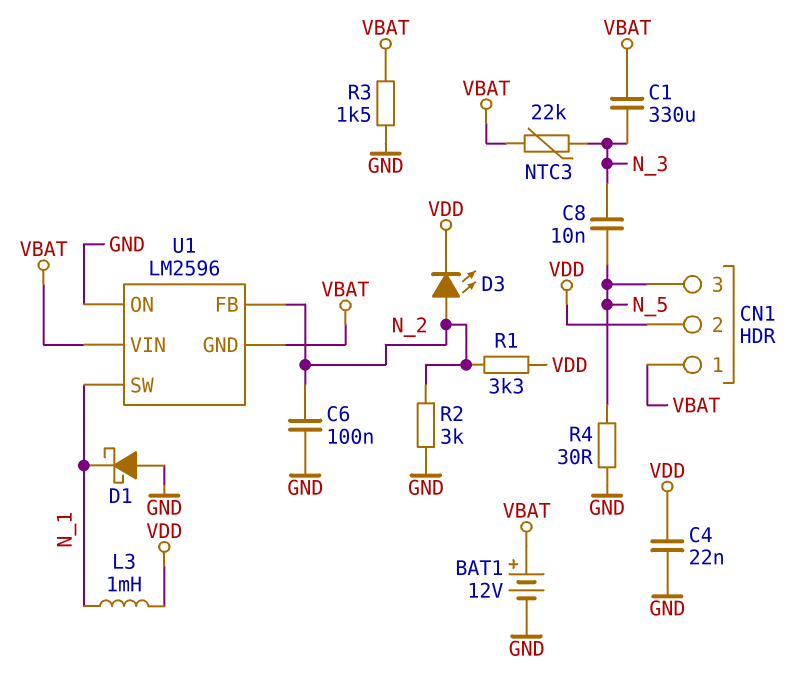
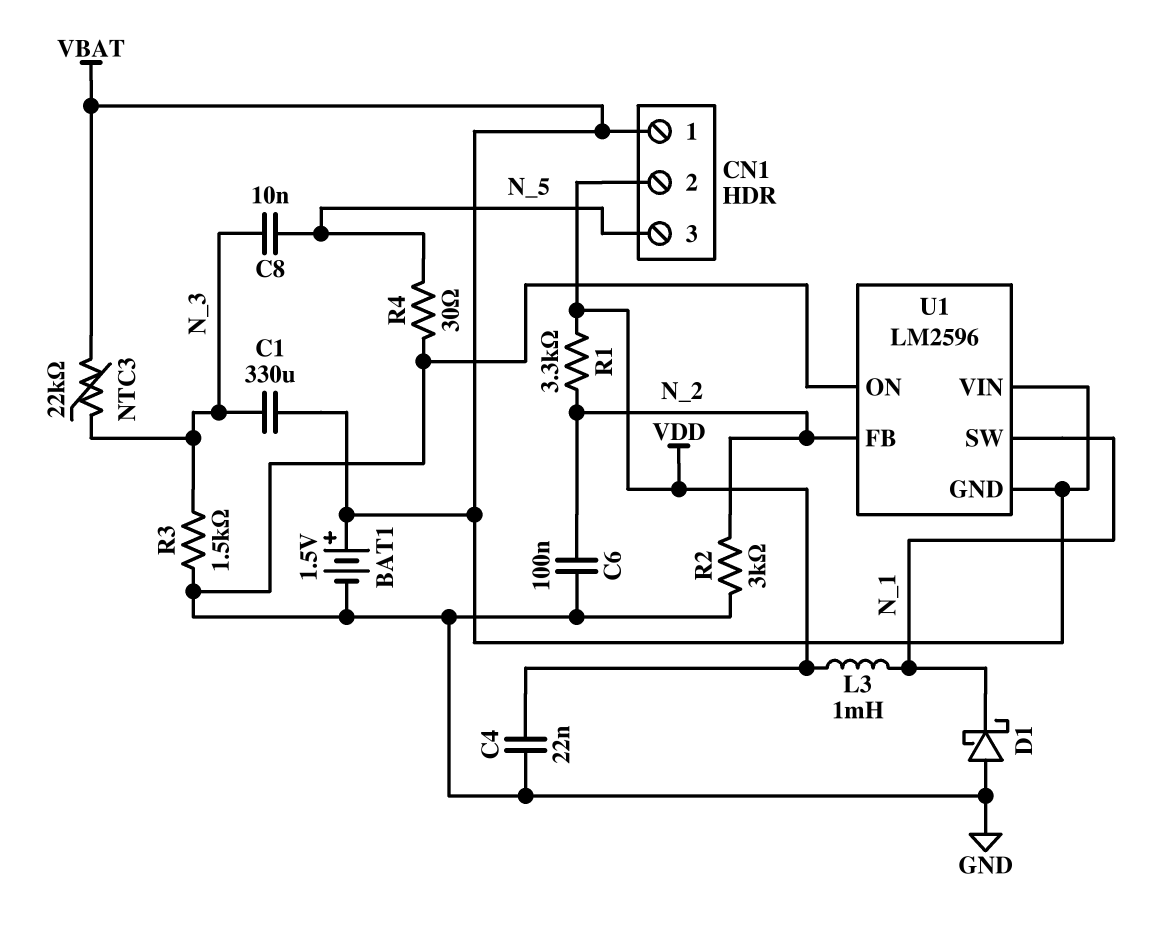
BAT1: 12V (plus VBAT, minus GND) -> 1.5V (plus VBAT, minus GND)
D3: LED (A N_2, K VDD) -> none
R3: 1.5k (GND, VBAT) -> 1.5k (GND, N_3)

